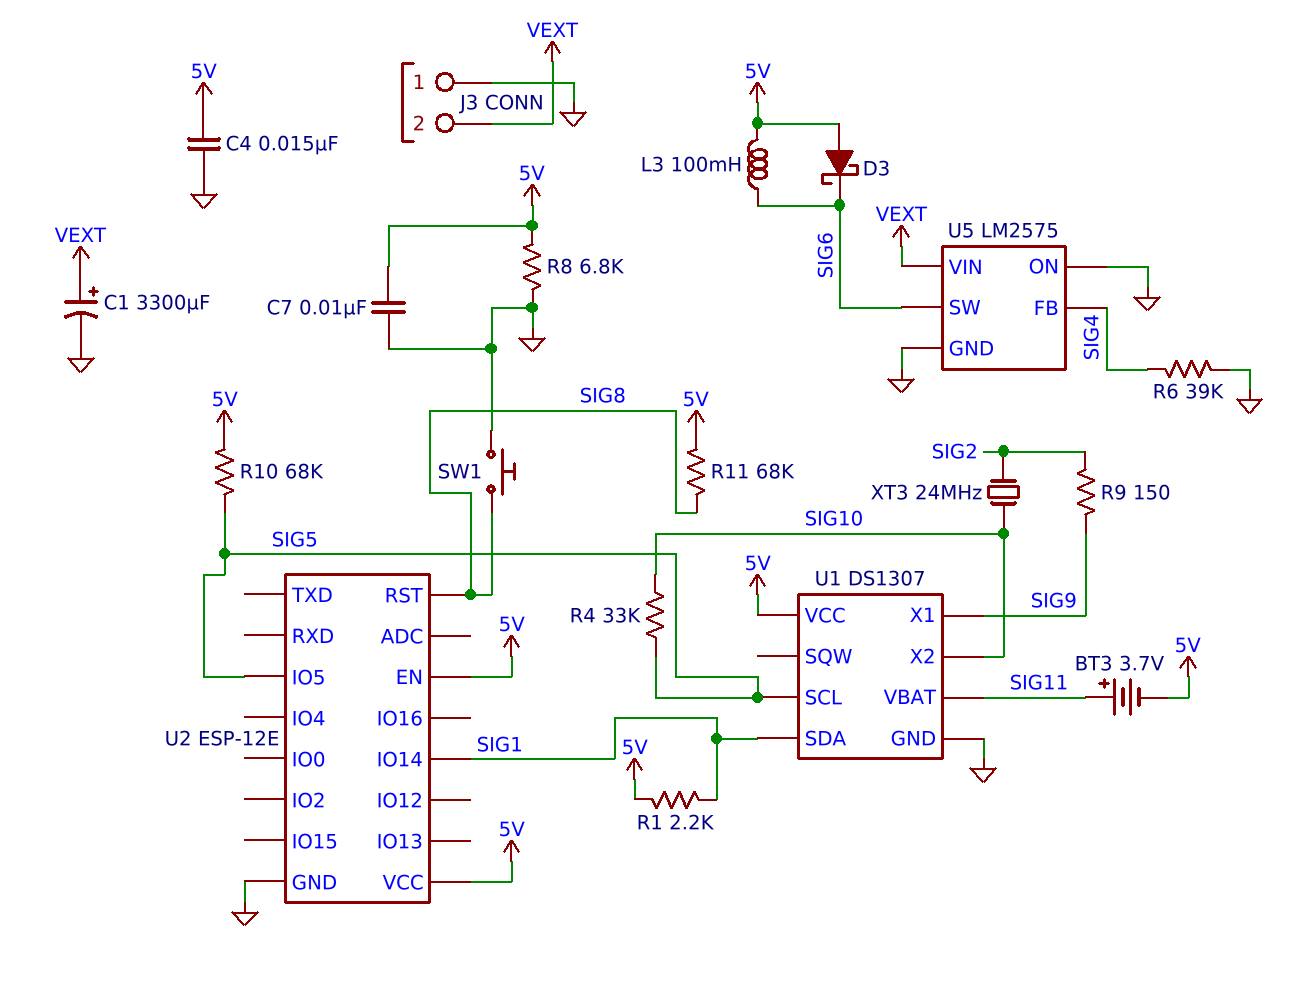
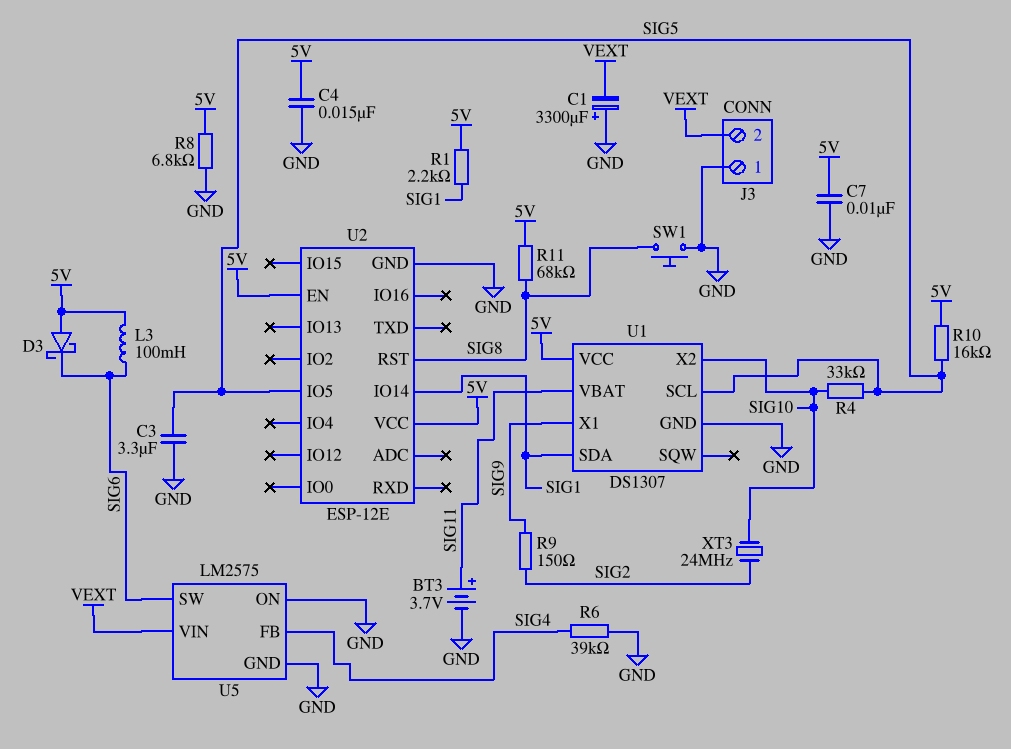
BT3: 3.7V (plus SIG11, minus 5V) -> 3.7V (plus SIG11, minus GND)
C1: 3300uF (plus VEXT, minus GND) -> 3300uF (plus GND, minus VEXT)
C3: none -> 3.3uF (GND, SIG5)
R10: 68k (5V, SIG5) -> 16k (5V, SIG5)

